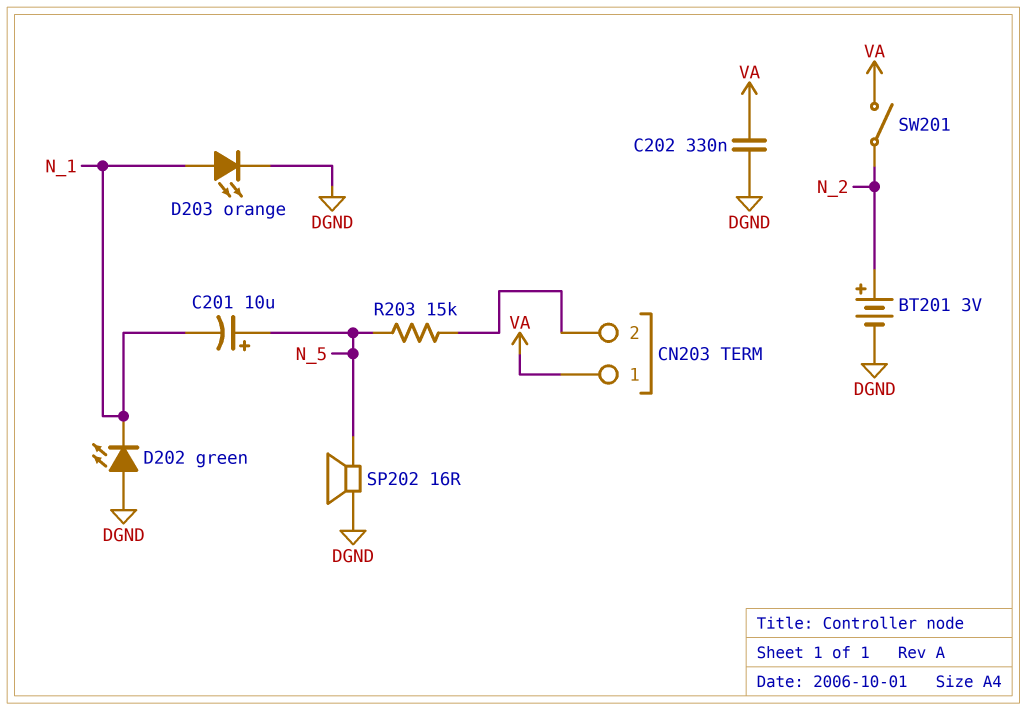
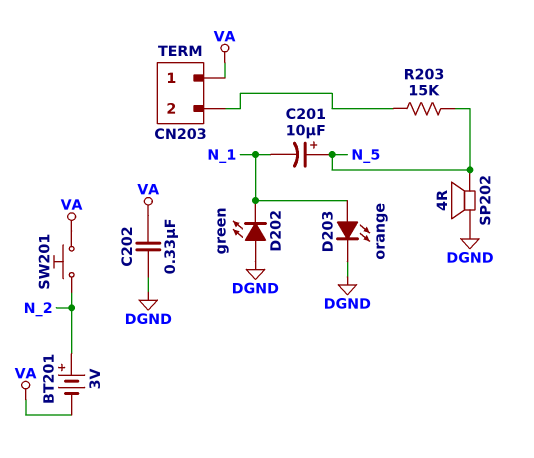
BT201: 3V (plus N_2, minus DGND) -> 3V (plus N_2, minus VA)
SP202: speaker 16R (DGND, N_5) -> speaker 4R (DGND, N_5)
SW201: switch (N_2, VA) -> button (N_2, VA)

